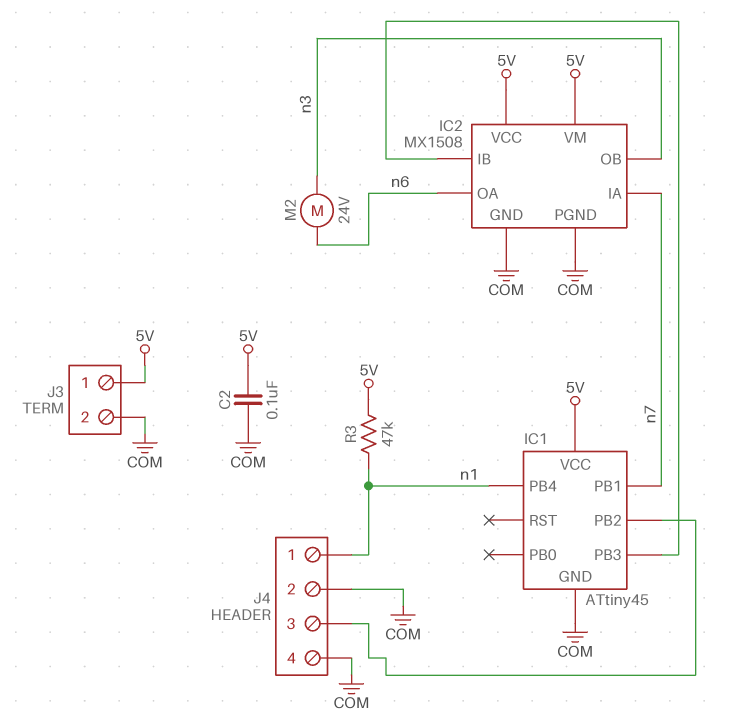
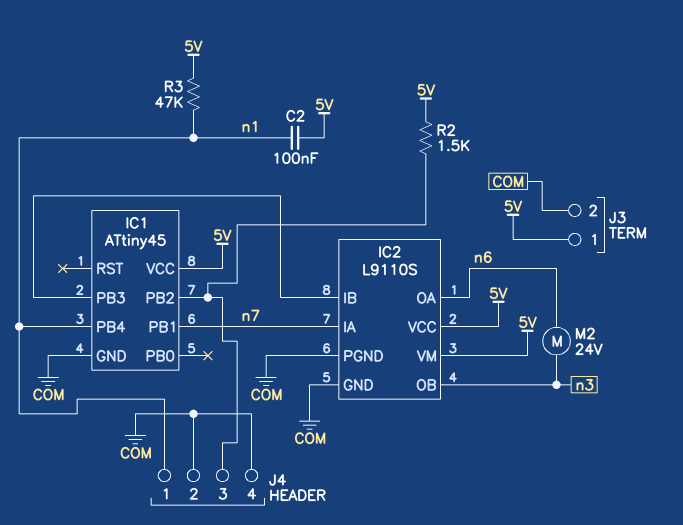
C2: 100nF (5V, COM) -> 100nF (5V, n1)
IC2: MX1508 -> L9110S
R2: none -> 1.5k (5V, IC1/PB2)

